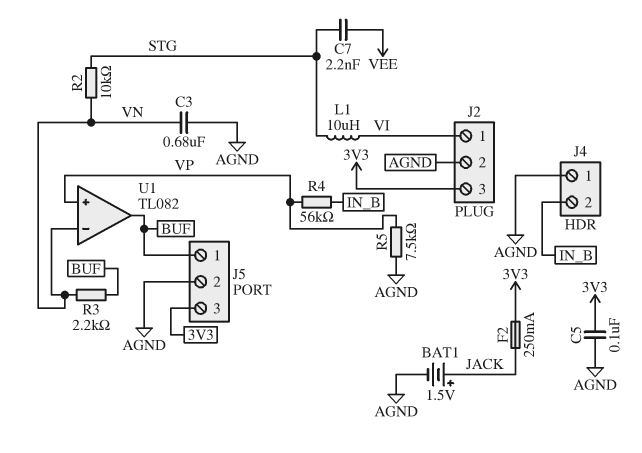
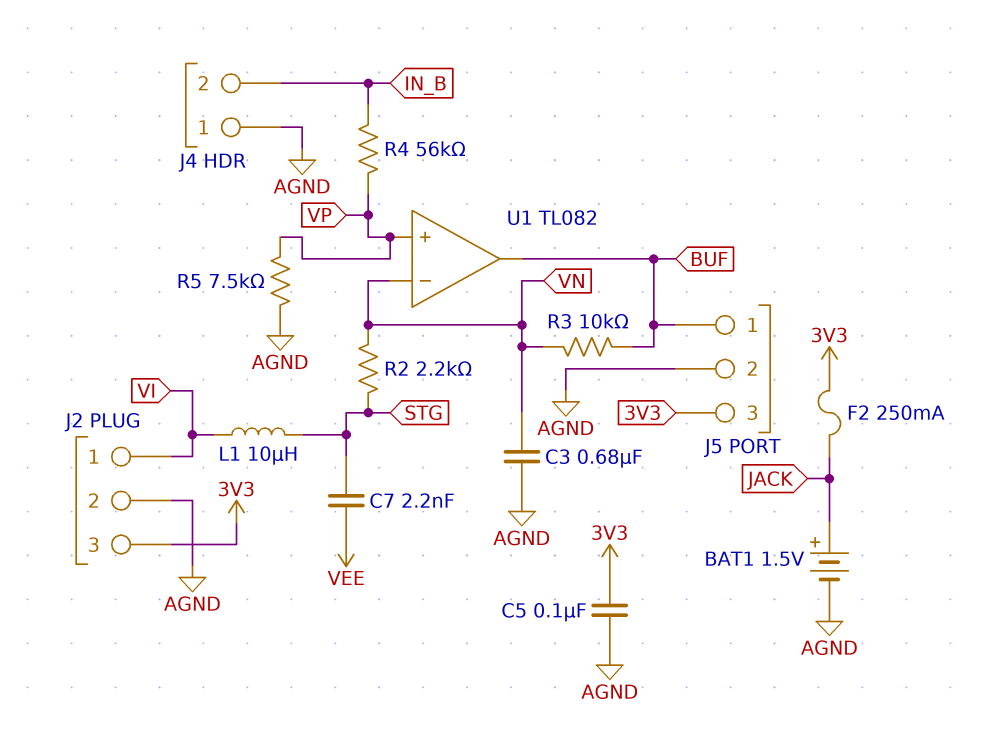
R2: 10k (STG, VN) -> 2.2k (STG, VN)
R3: 2.2k (BUF, VN) -> 10k (BUF, VN)

